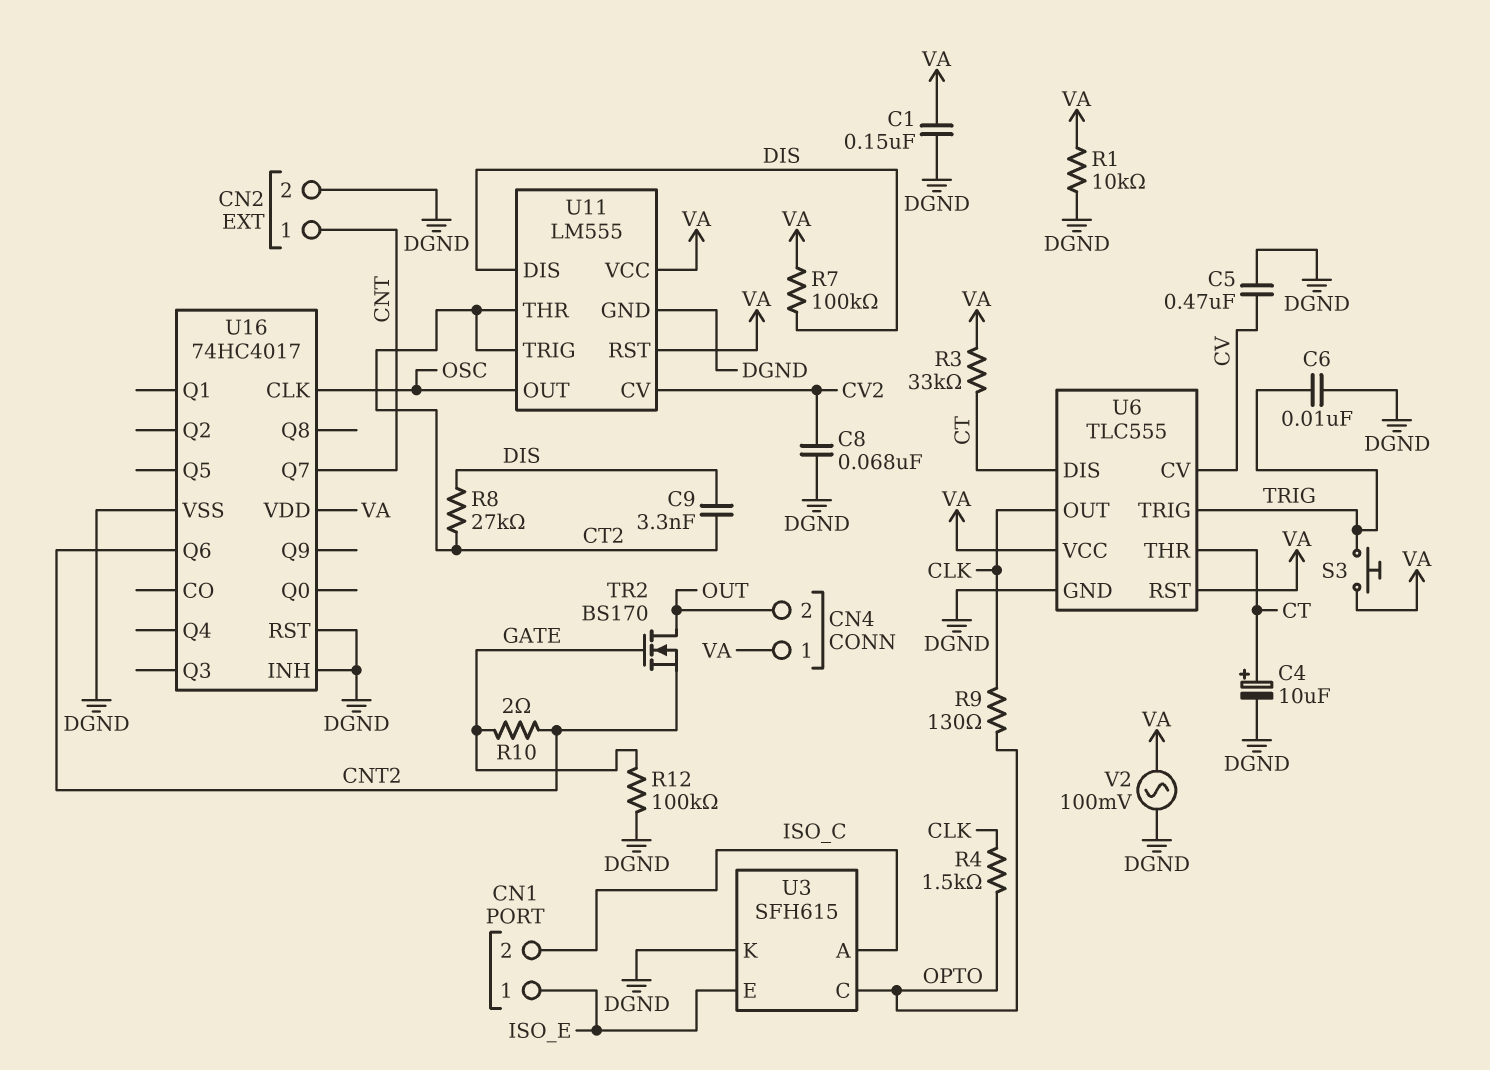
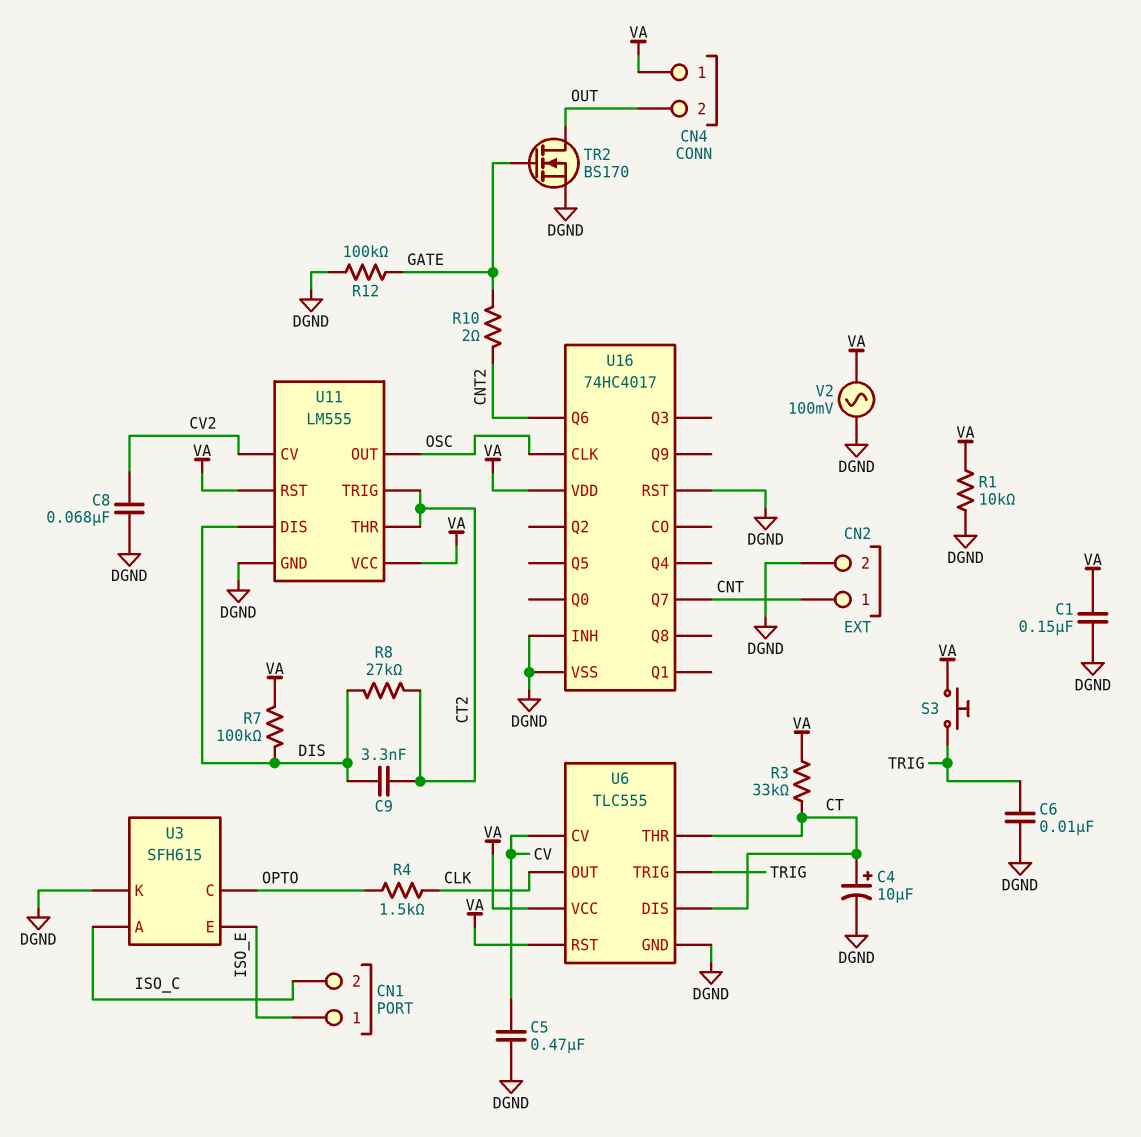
R9: 130 (CLK, OPTO) -> none
TR2: NMOS BS170 (G GATE, D OUT, S CNT2) -> NMOS BS170 (G GATE, D OUT, S DGND)

